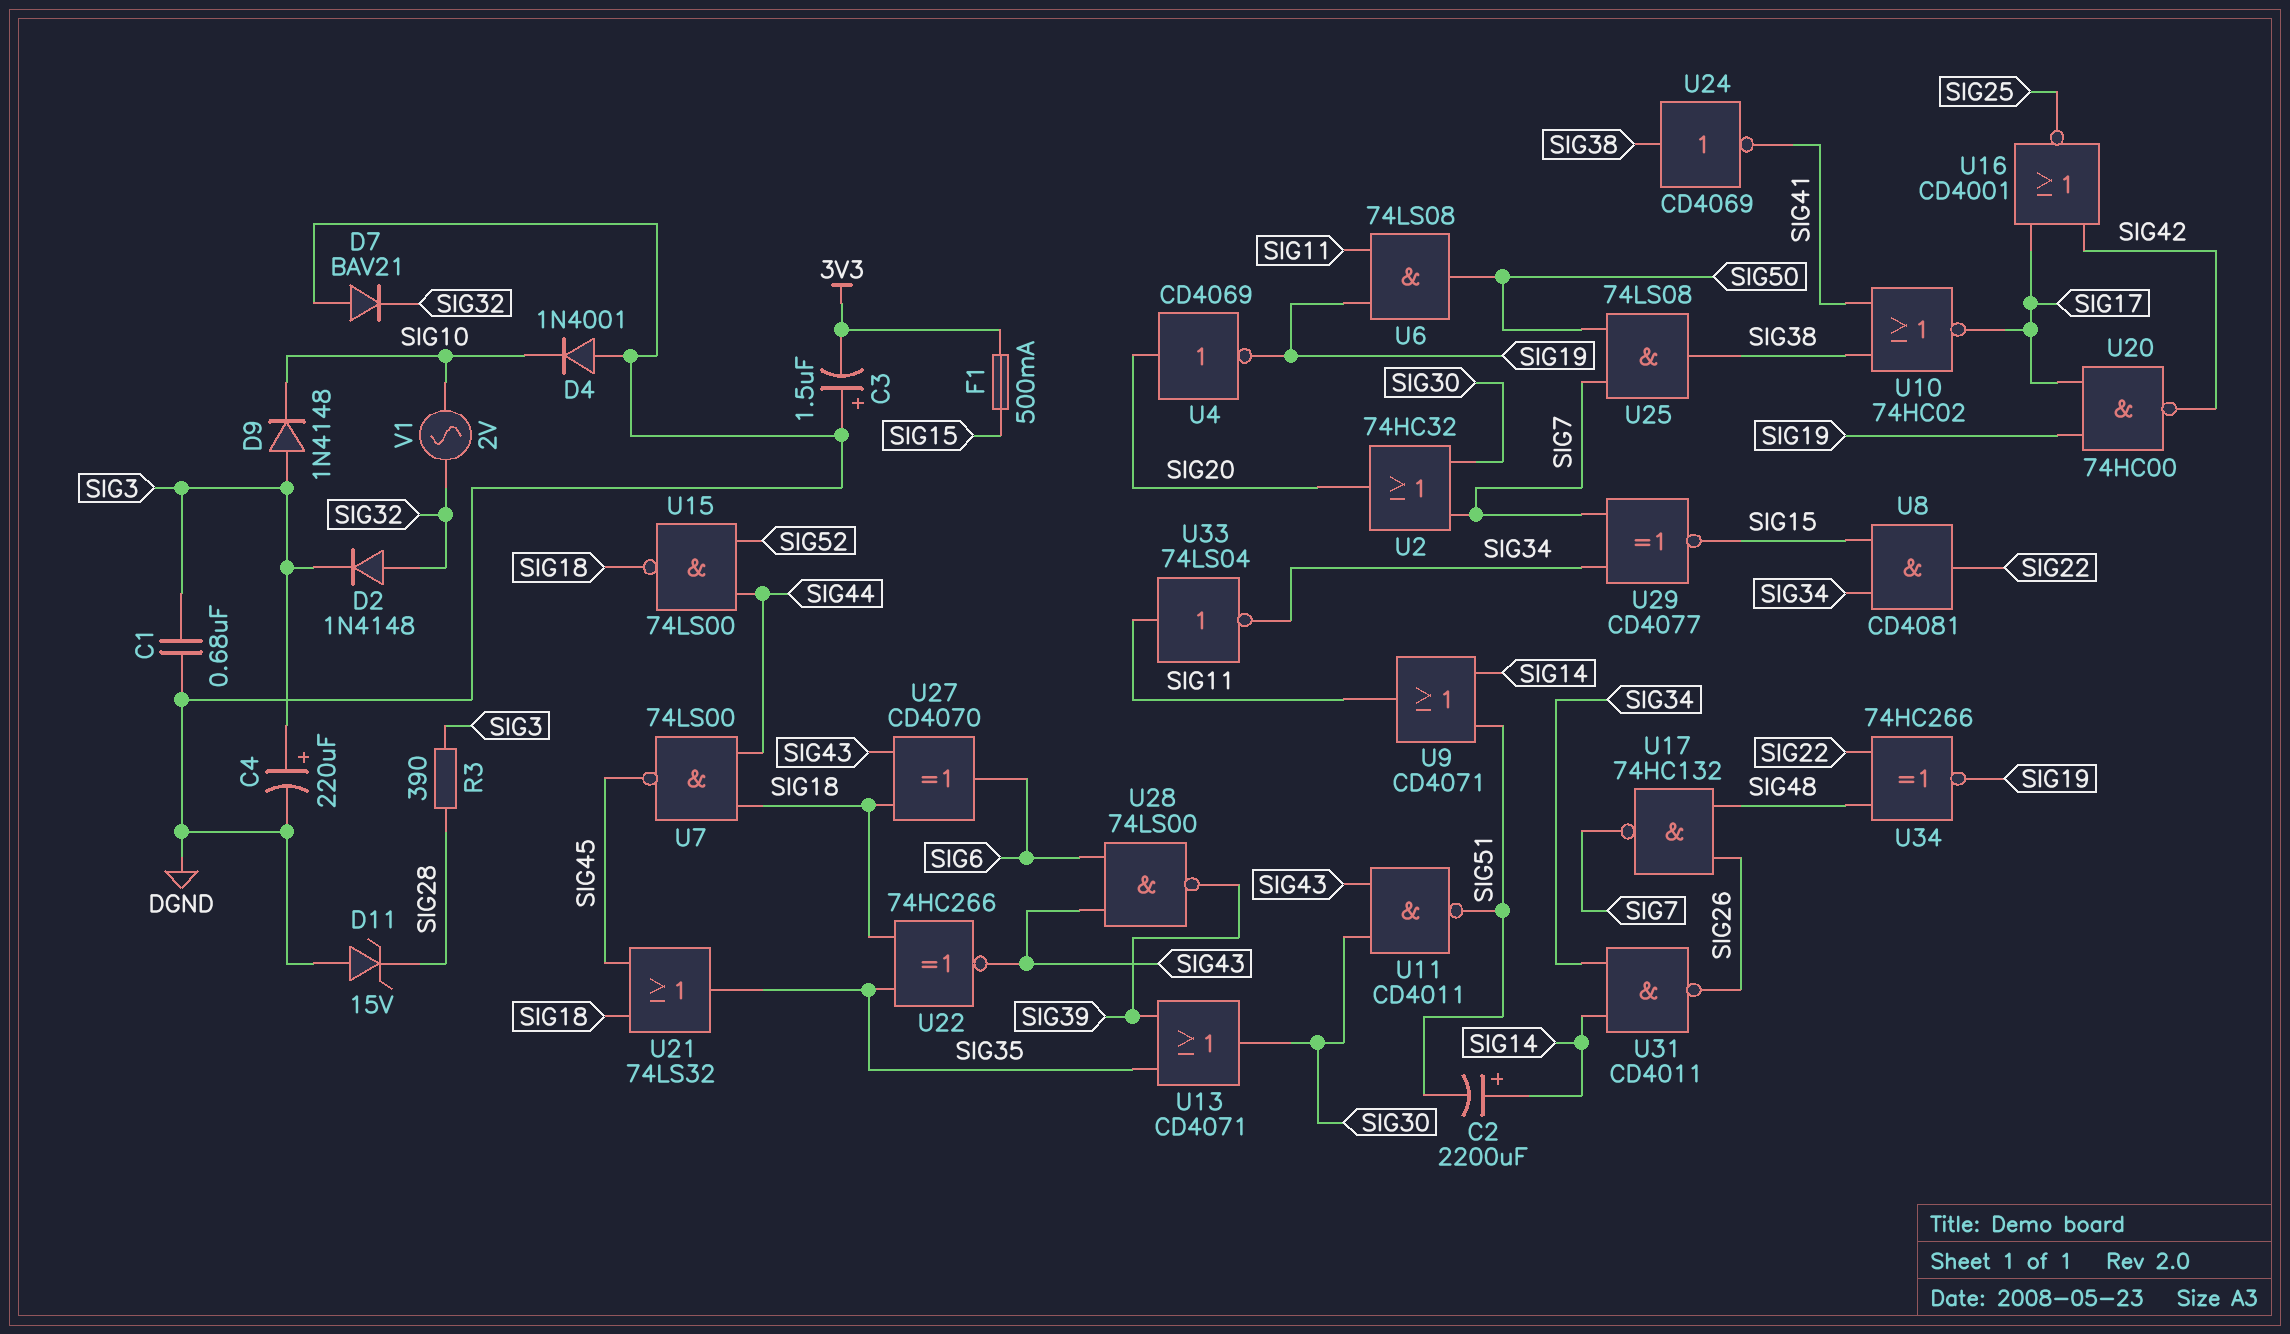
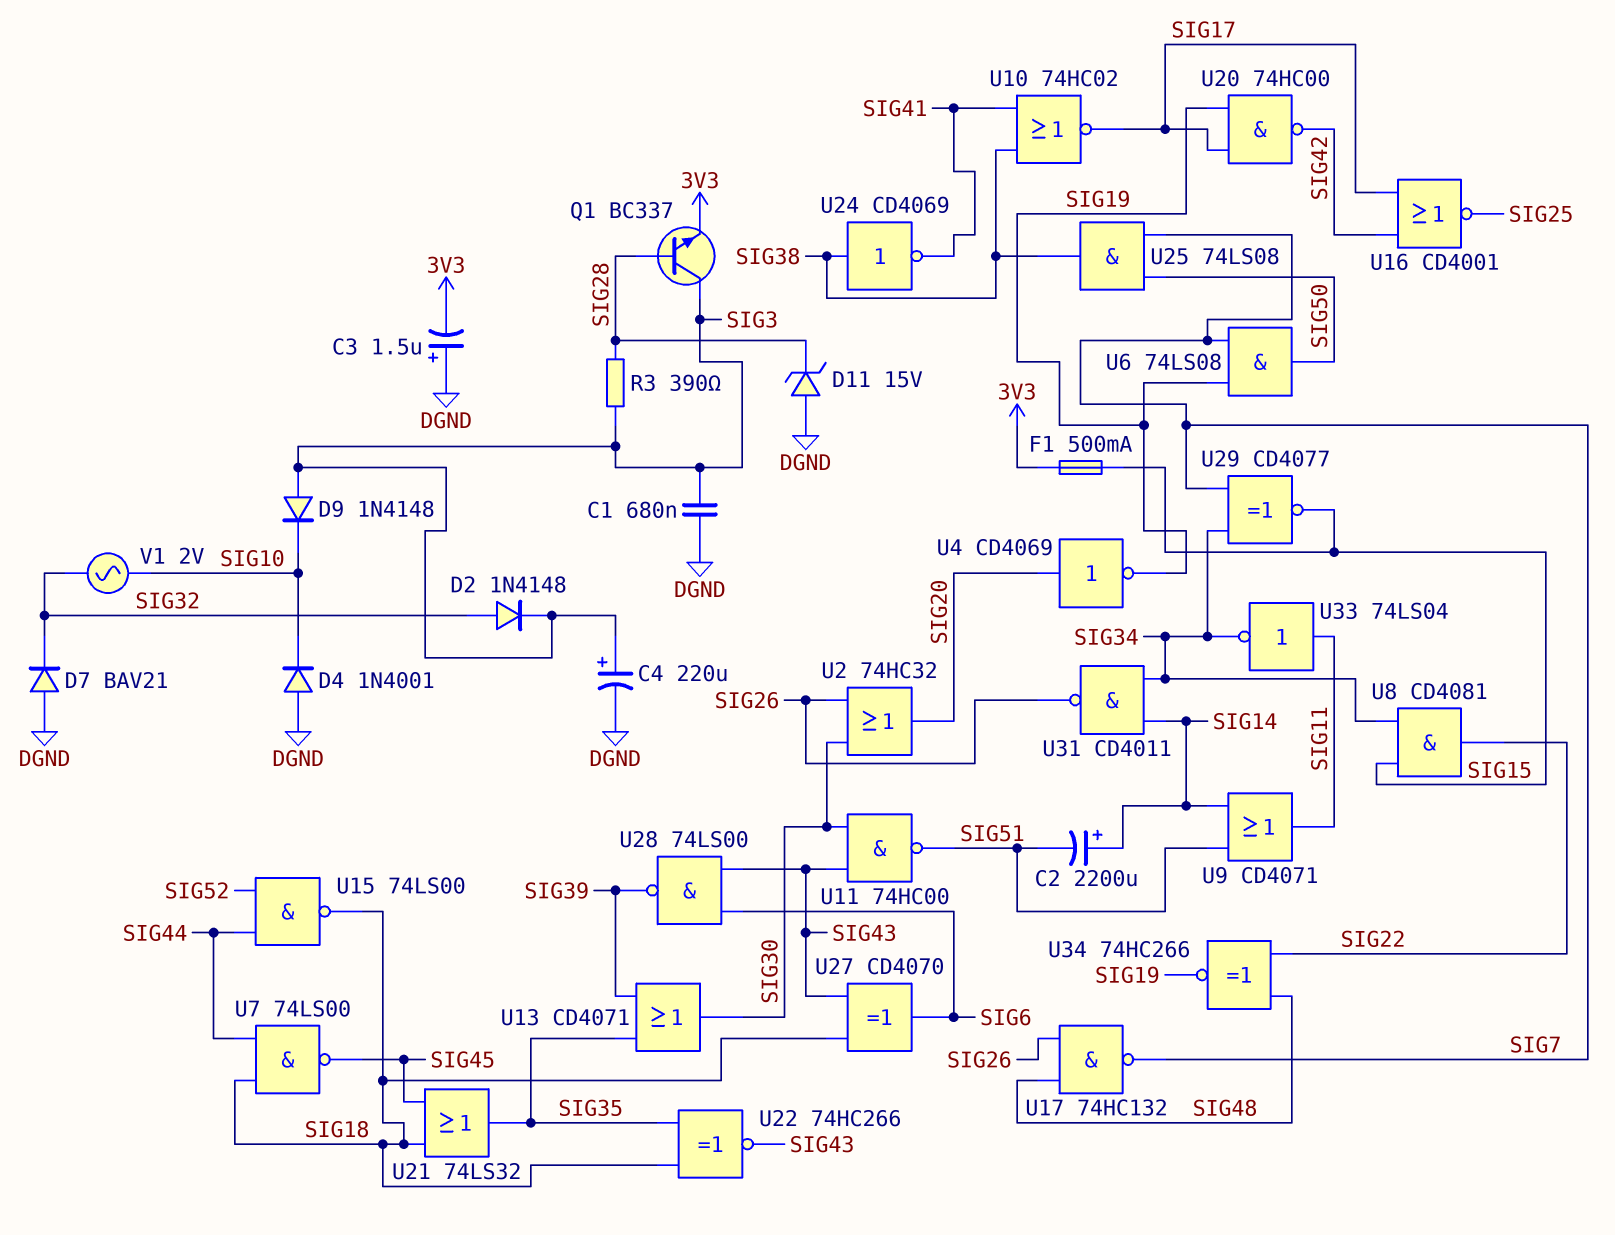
Q1: none -> NPN BC337 (B SIG28, C SIG3, E 3V3)
U2: OR 74HC32 (in SIG7, in SIG30, out SIG20) -> OR 74HC32 (in SIG26, in SIG30, out SIG20)
U6: AND 74LS08 (in SIG11, in SIG19, out SIG50) -> AND 74LS08 (in SIG7, in SIG19, out SIG50)
U11: NAND CD4011 (in SIG30, in SIG43, out SIG51) -> NAND 74HC00 (in SIG30, in SIG43, out SIG51)

